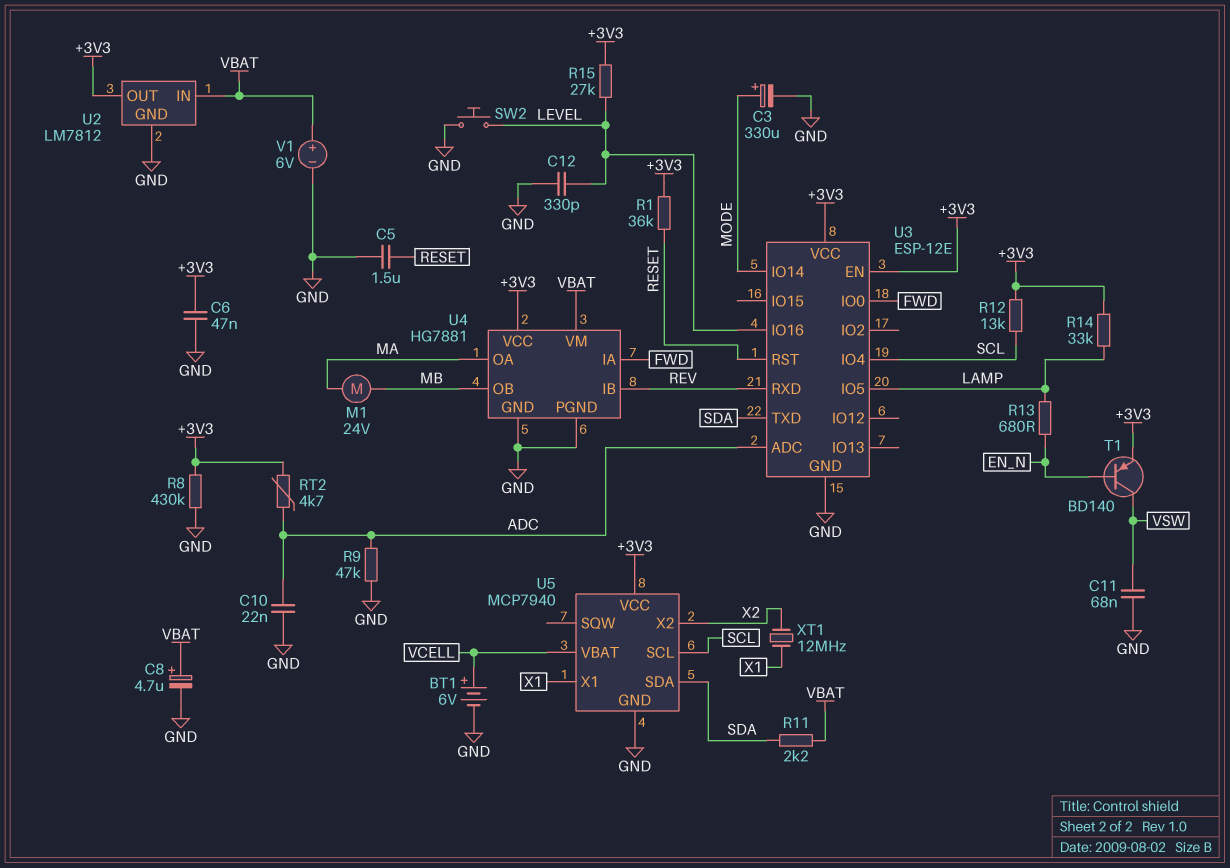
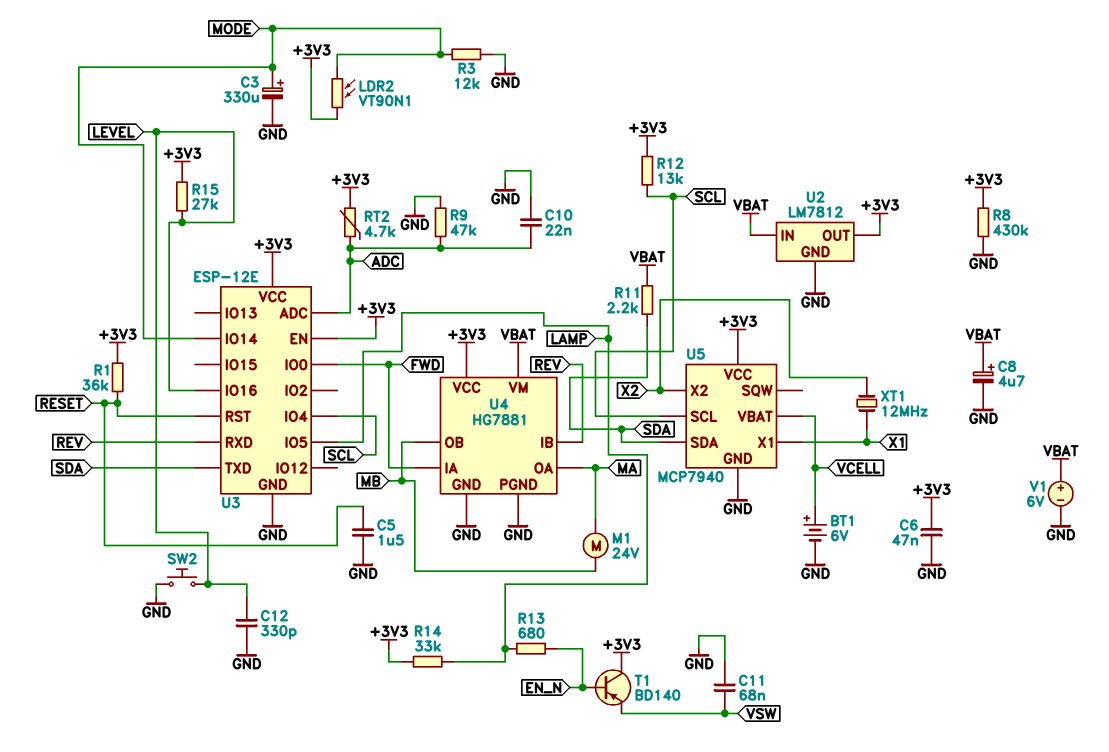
LDR2: none -> VT90N1 (+3V3, MODE)
R3: none -> 12k (GND, MODE)
T1: PNP BD140 (B EN_N, C VSW, E +3V3) -> PNP BD140 (B EN_N, C +3V3, E VSW)

